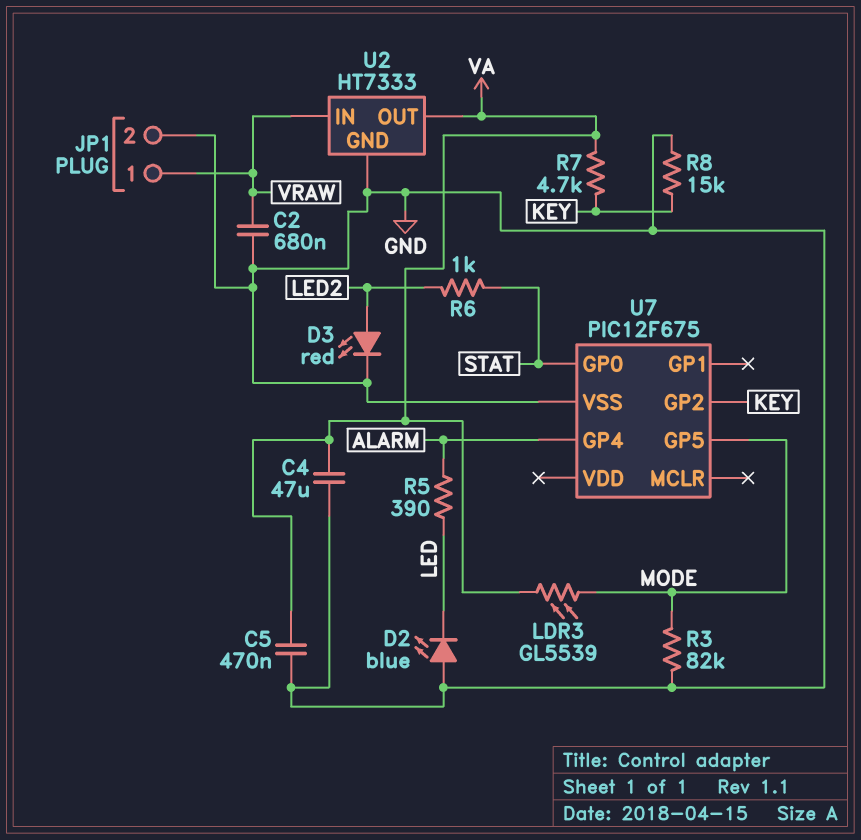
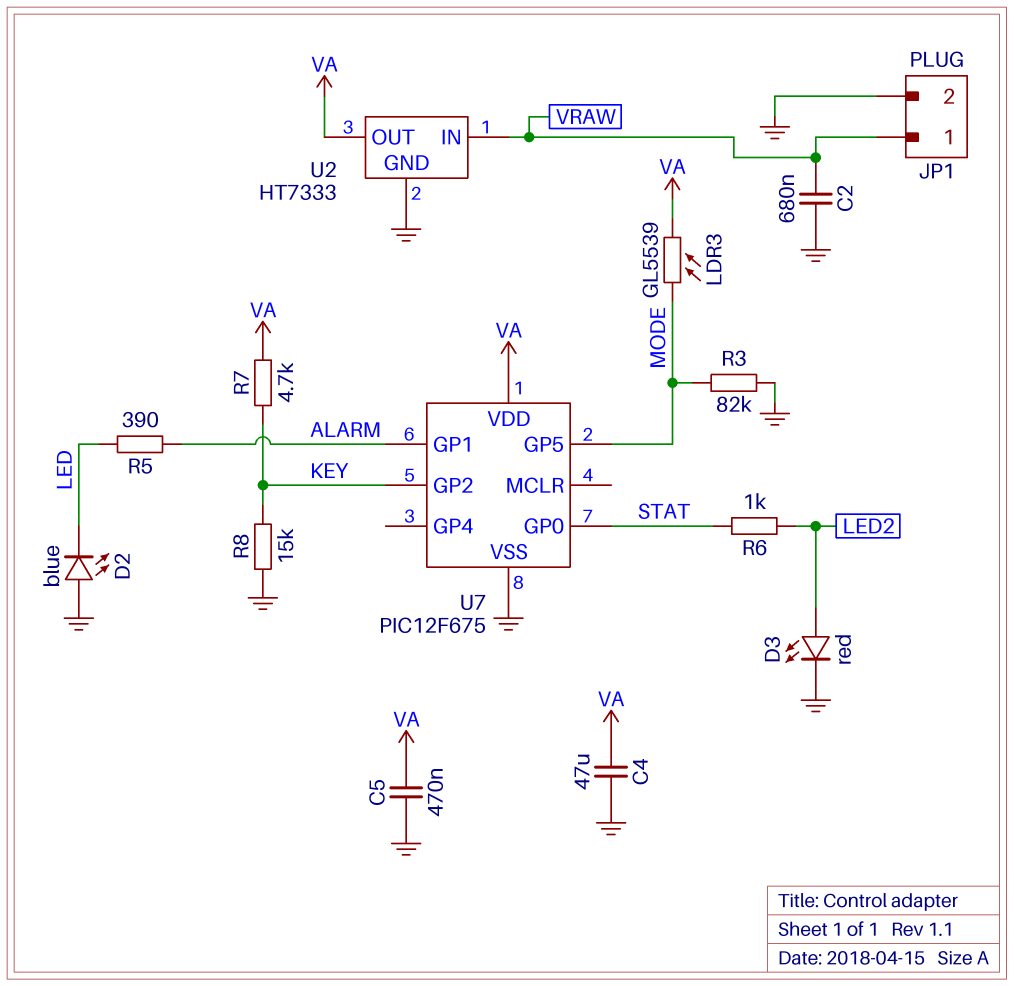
U7 pin GP1: none -> ALARM
U7 pin GP4: ALARM -> none
U7 pin VDD: none -> VA

